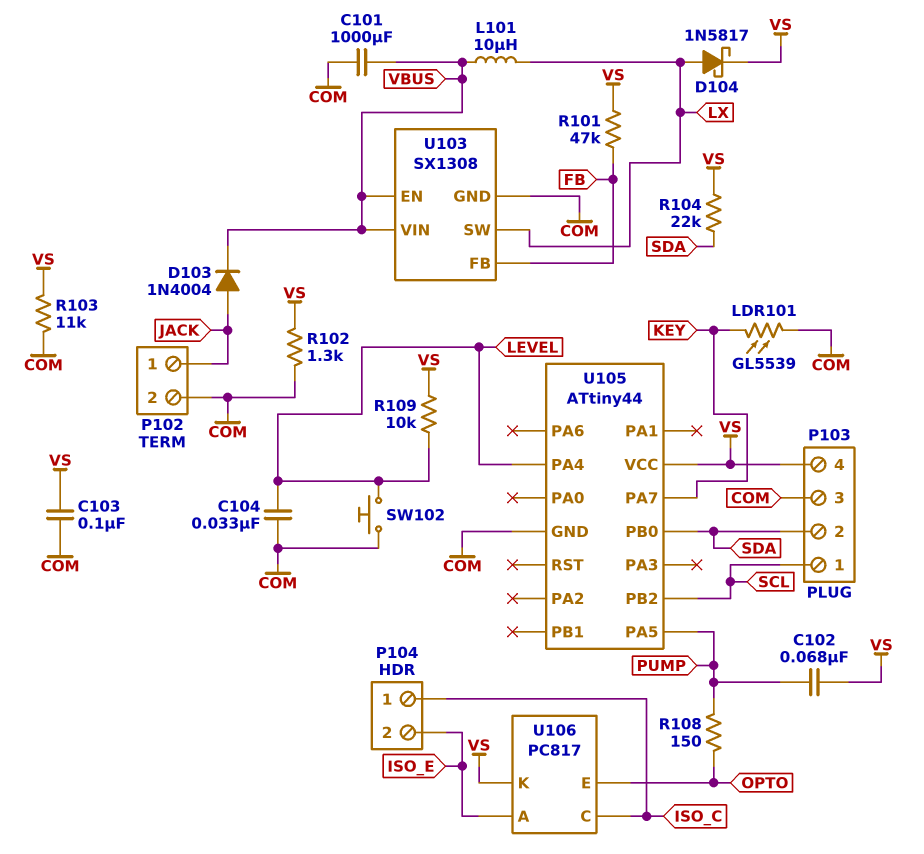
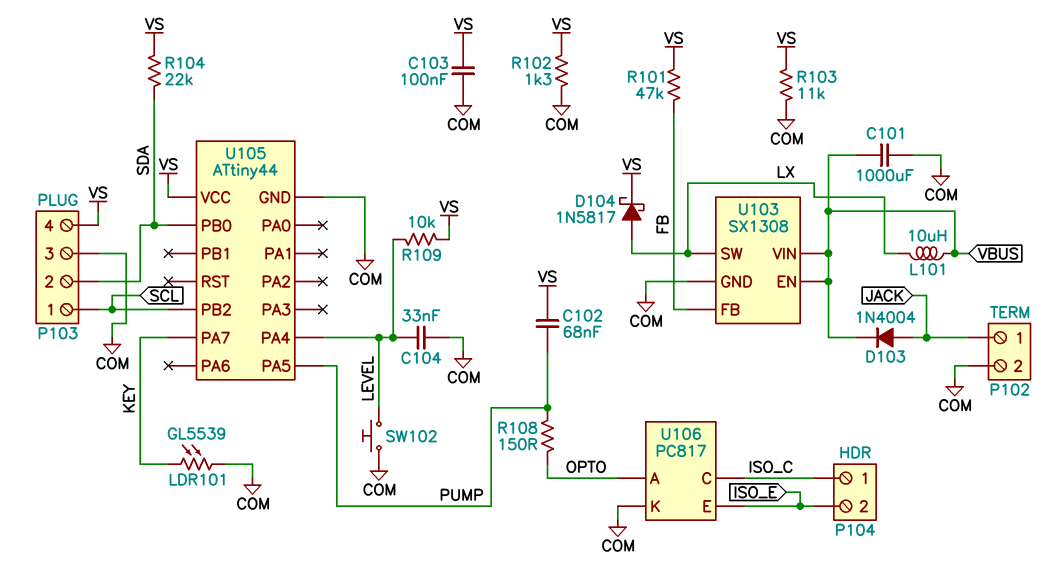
U106 pin A: ISO_E -> OPTO
U106 pin E: OPTO -> ISO_E
U106 pin K: VS -> COM

